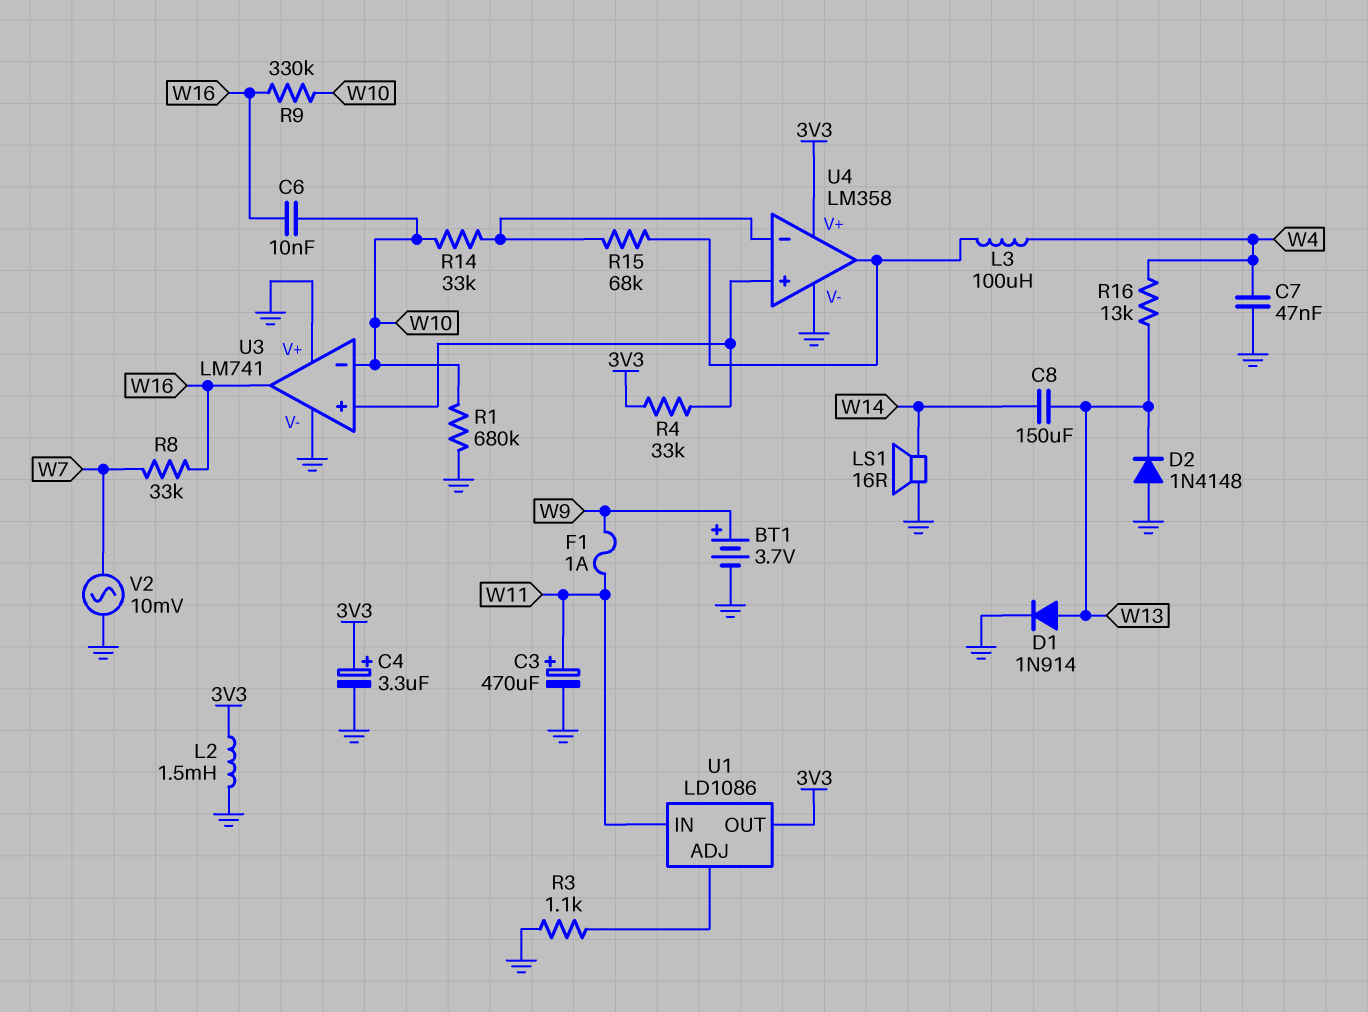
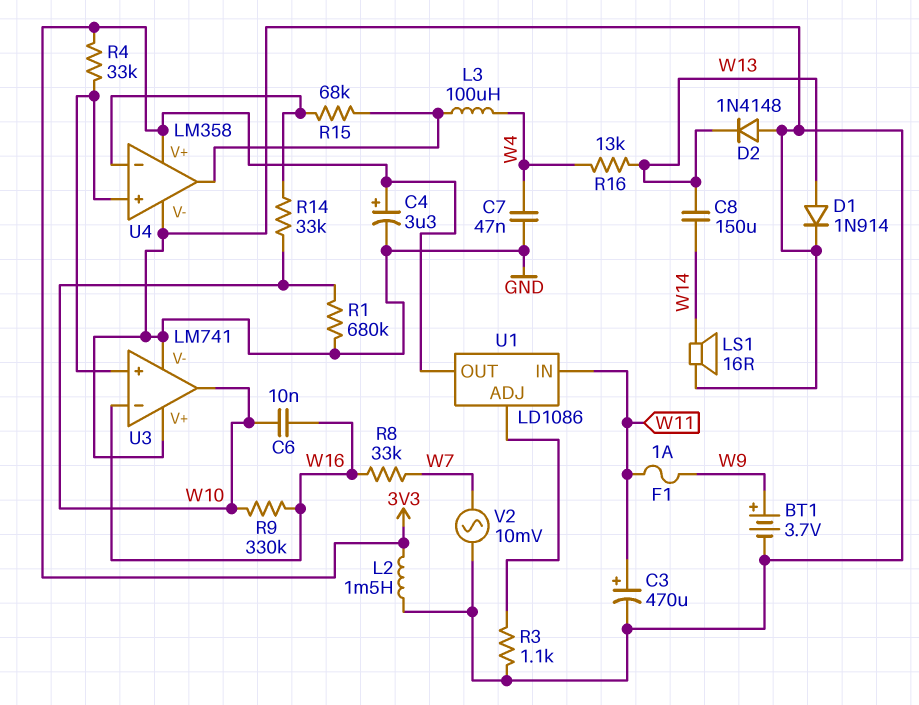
U3 pin in-: W10 -> W16
U3 pin out: W16 -> W10

